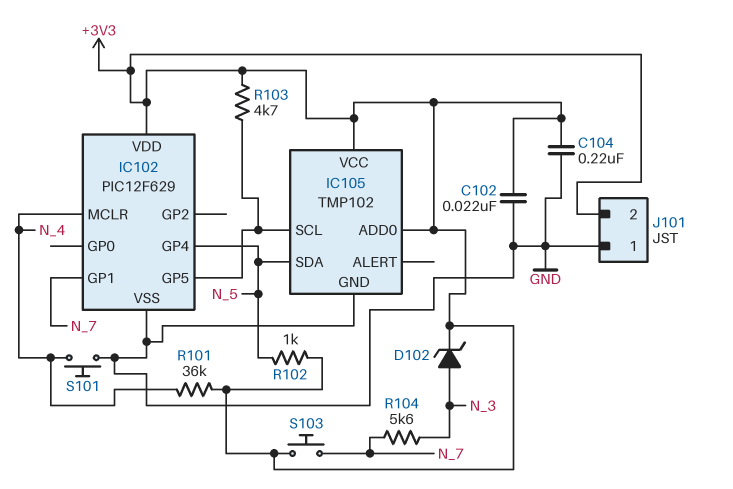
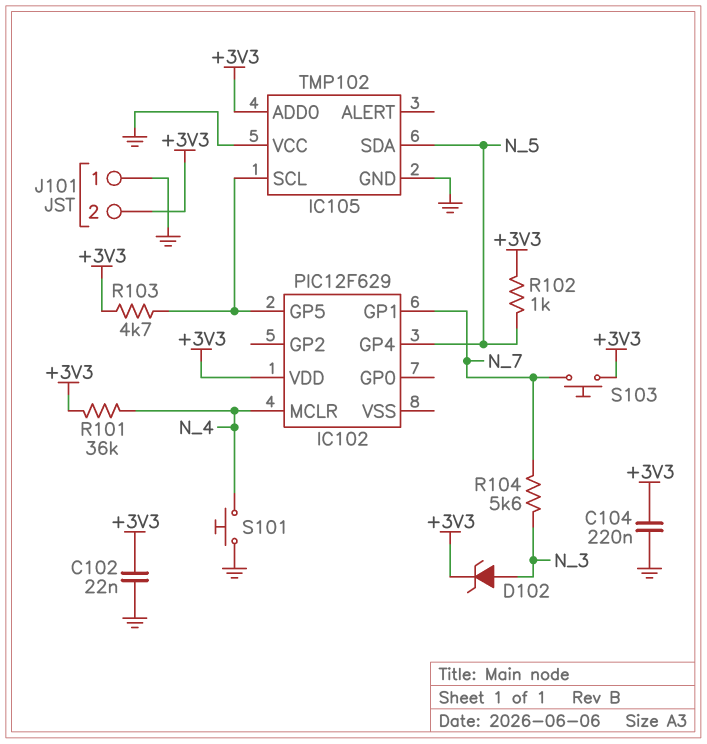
IC102 pin VSS: GND -> none
IC105 pin VCC: +3V3 -> GND

